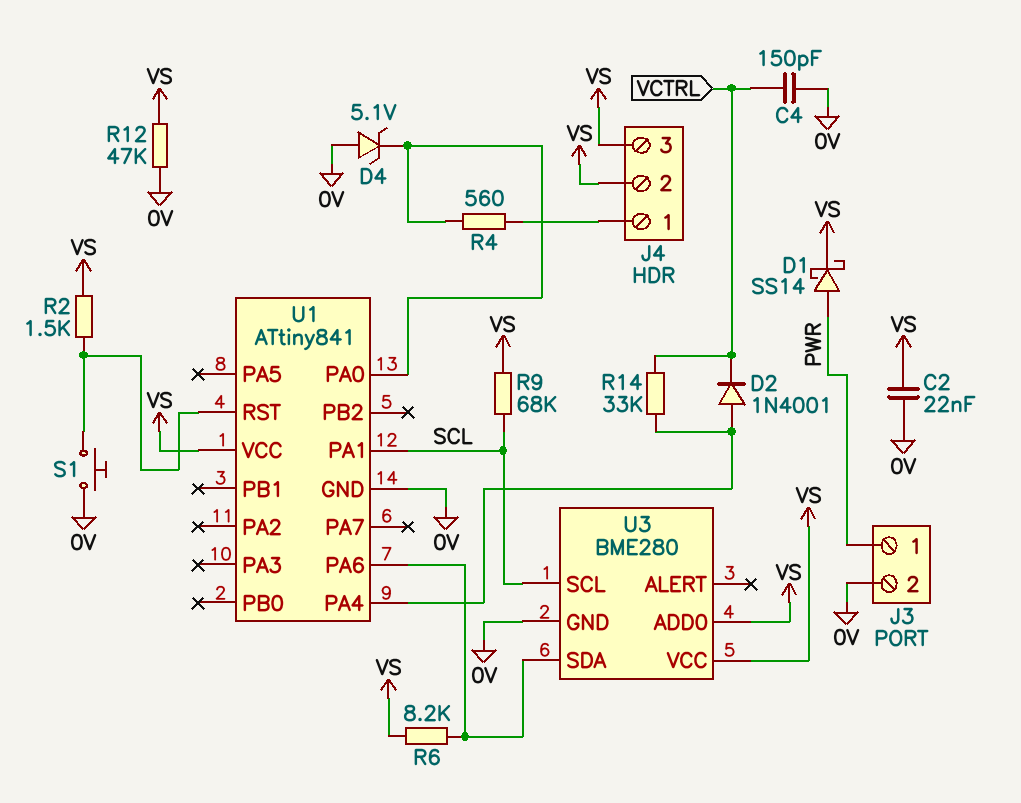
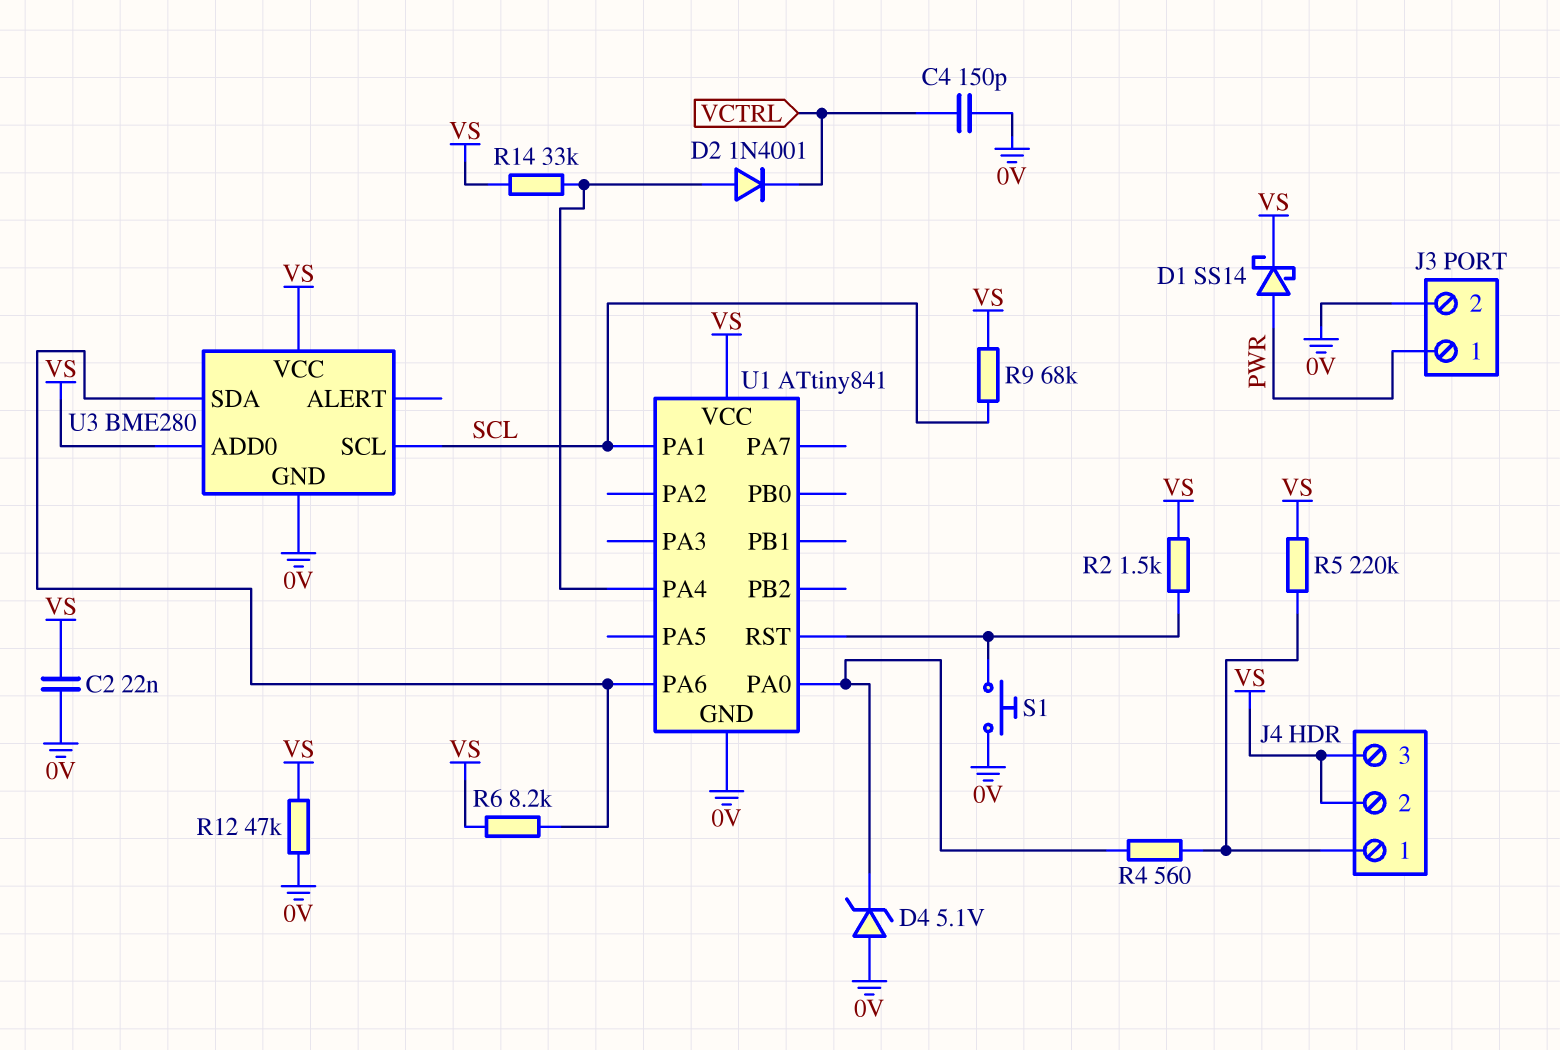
R5: none -> 220k (J4/1, VS)
R14: 33k (U1/PA4, VCTRL) -> 33k (U1/PA4, VS)

